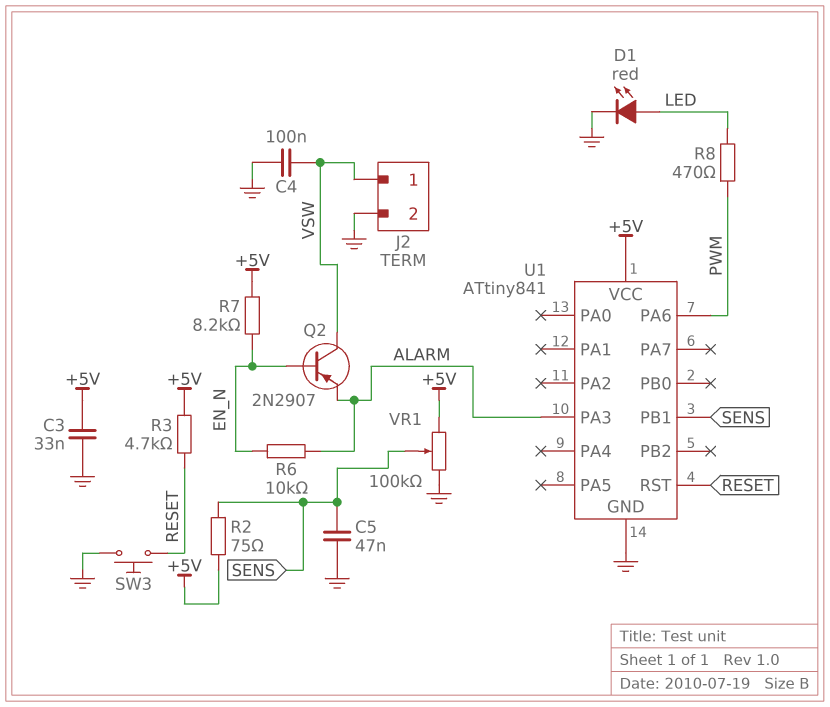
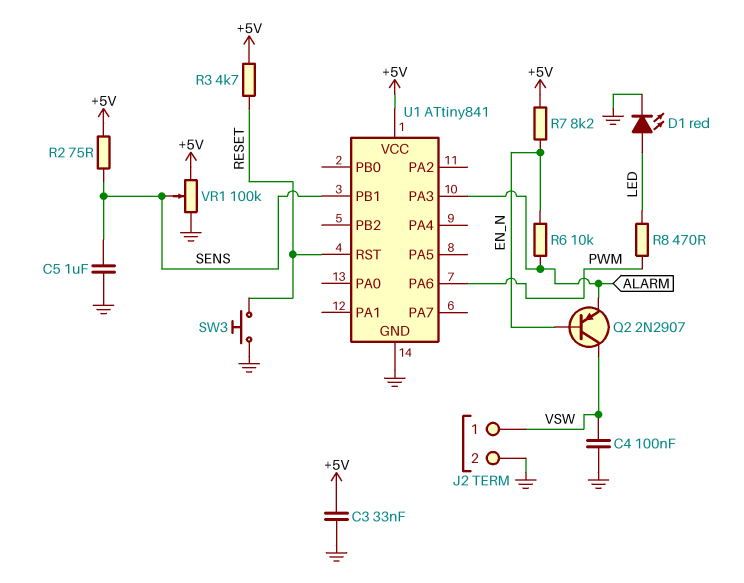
C5: 47nF (GND, SENS) -> 1uF (GND, SENS)

